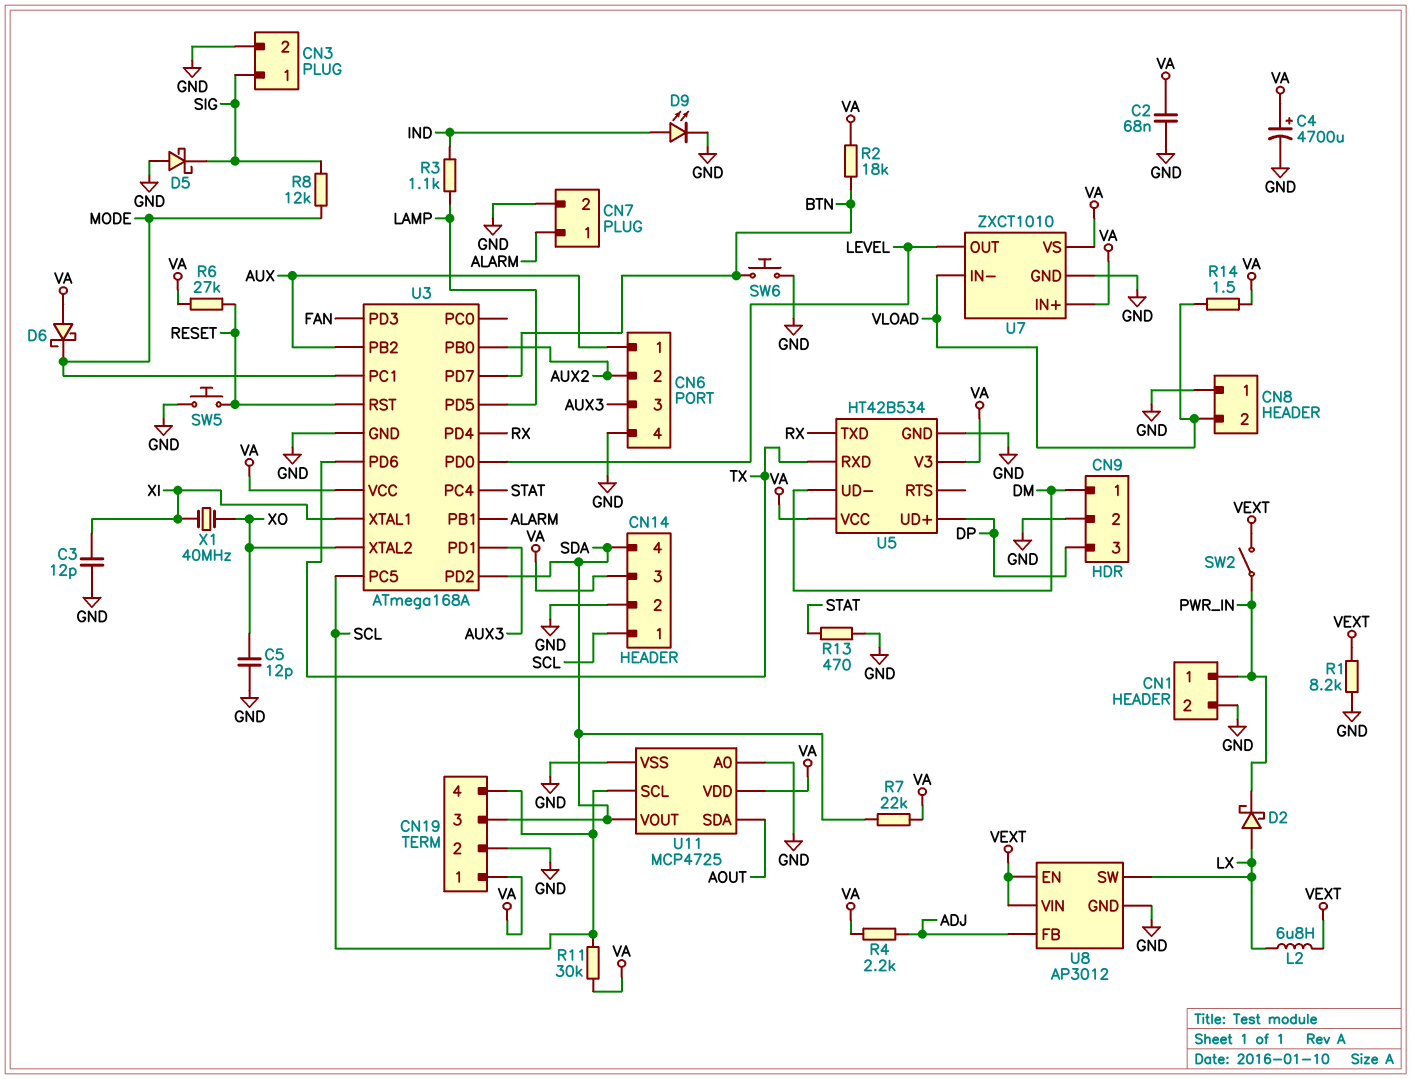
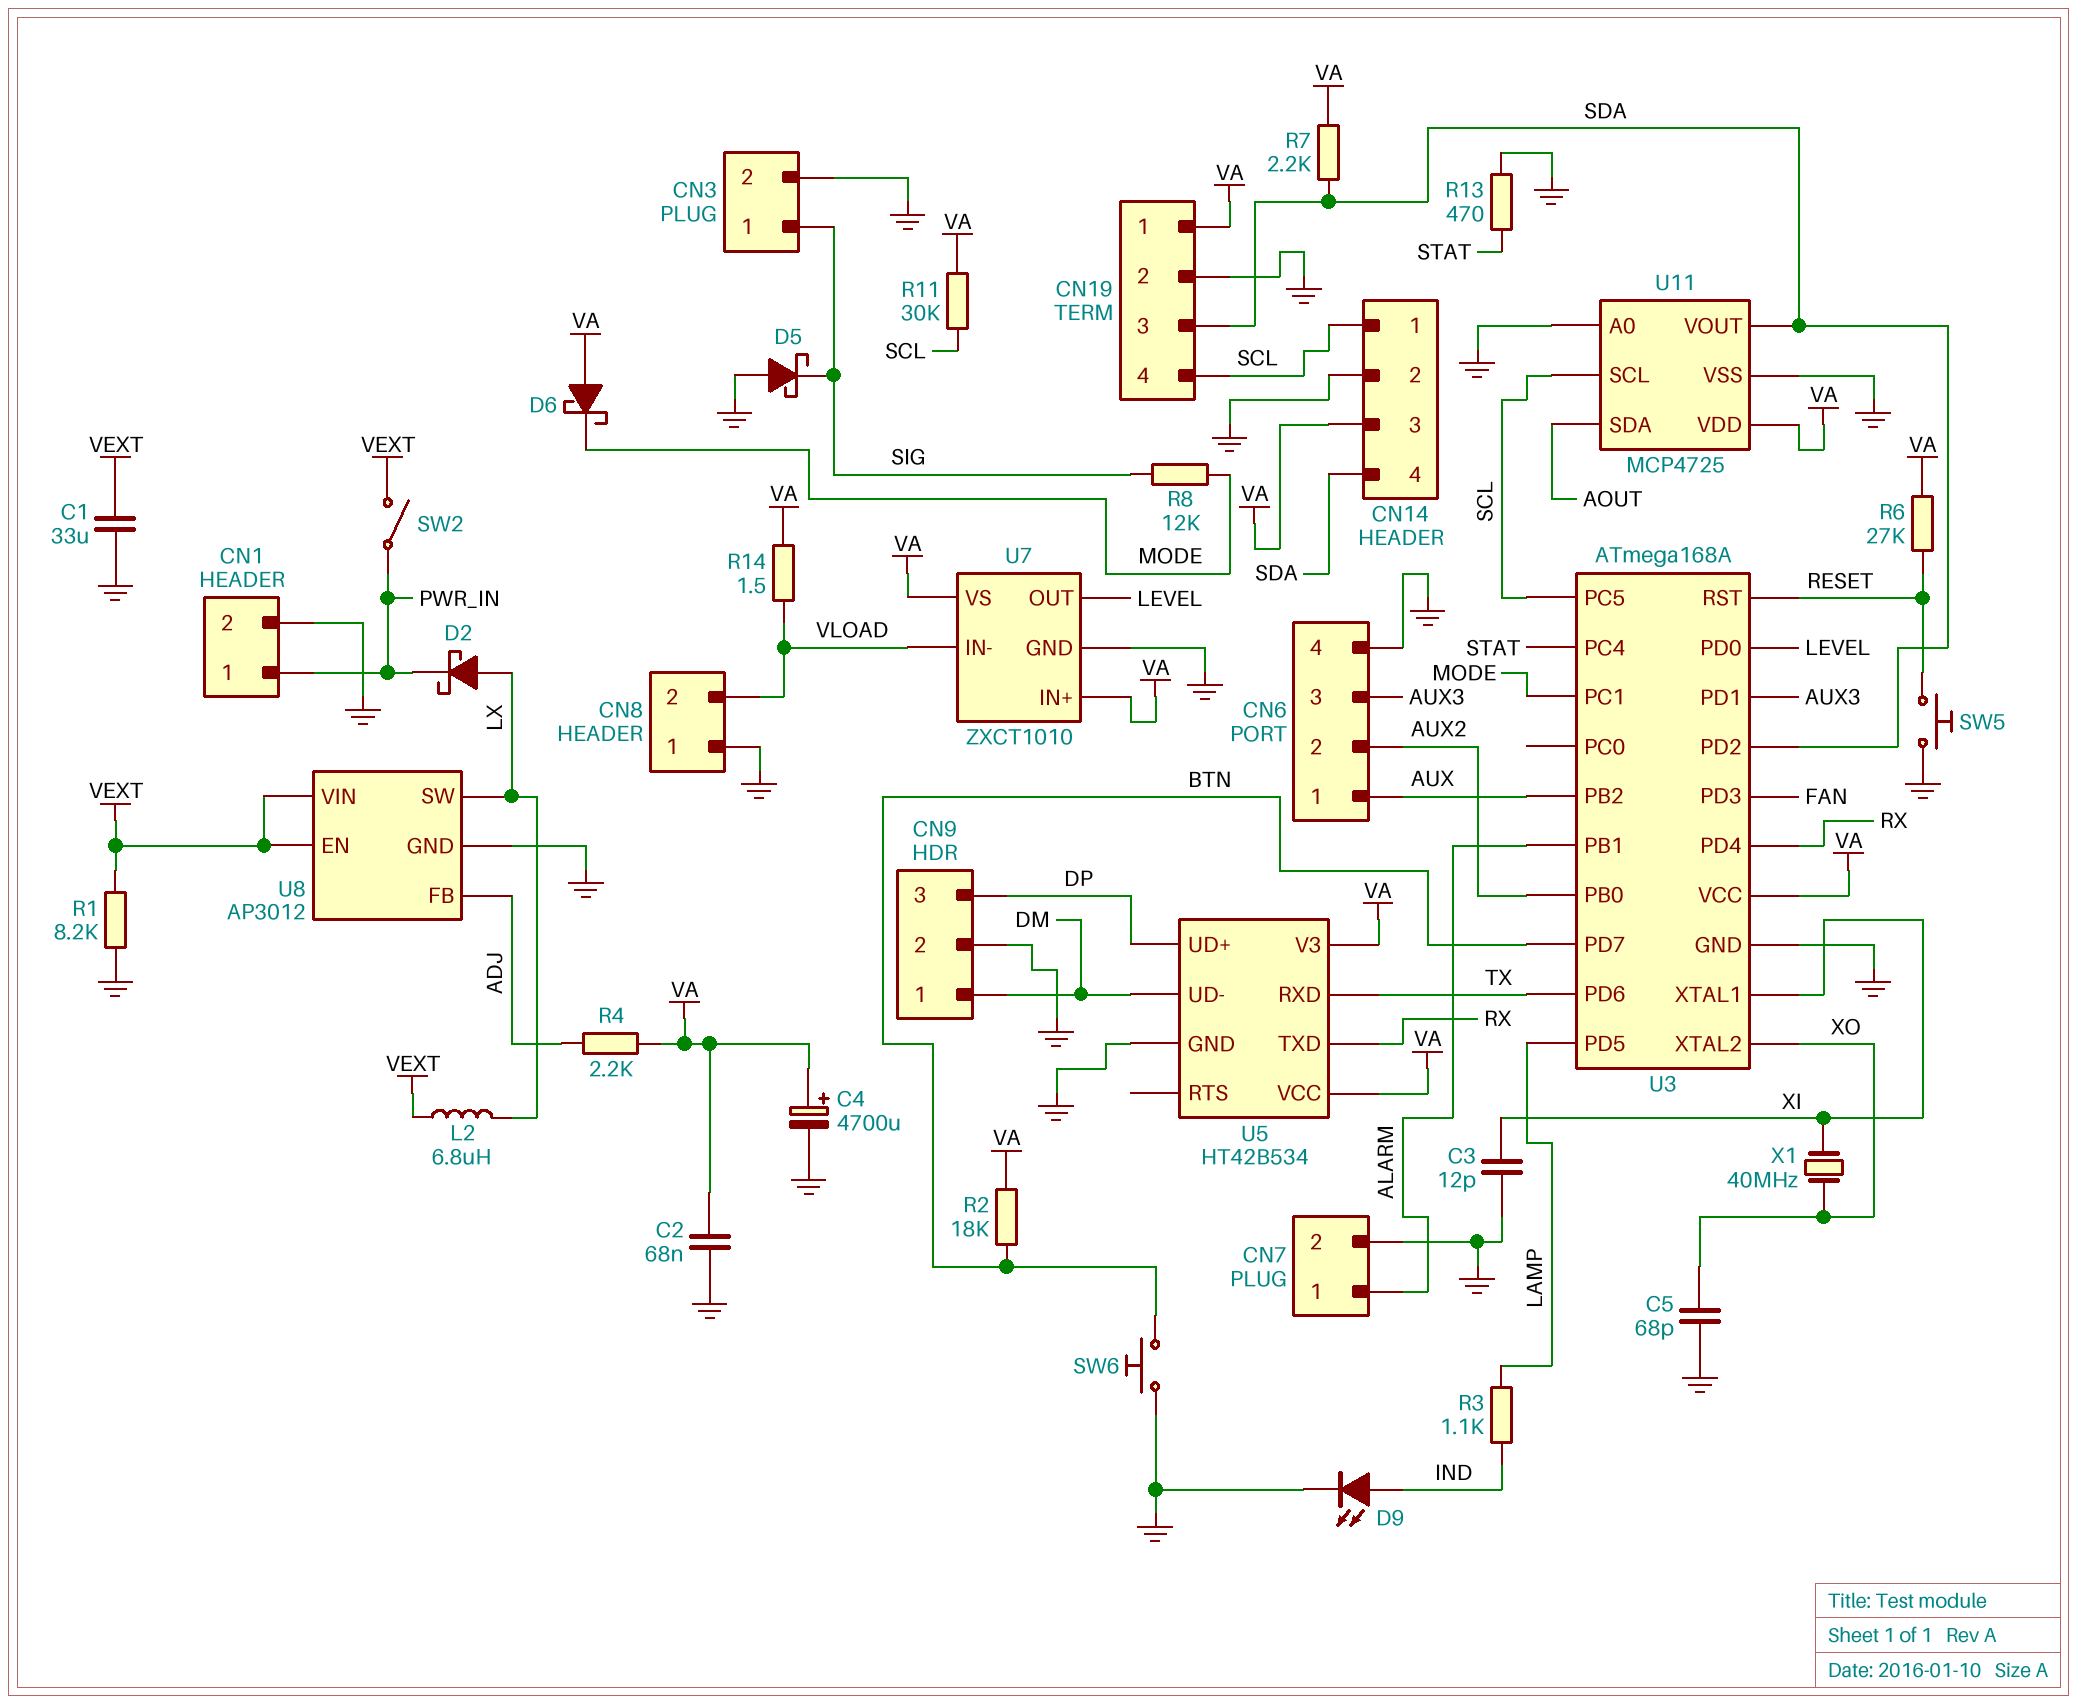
C1: none -> 33uF (GND, VEXT)
C5: 12pF (GND, XO) -> 68pF (GND, XO)
R7: 22k (SDA, VA) -> 2.2k (SDA, VA)

